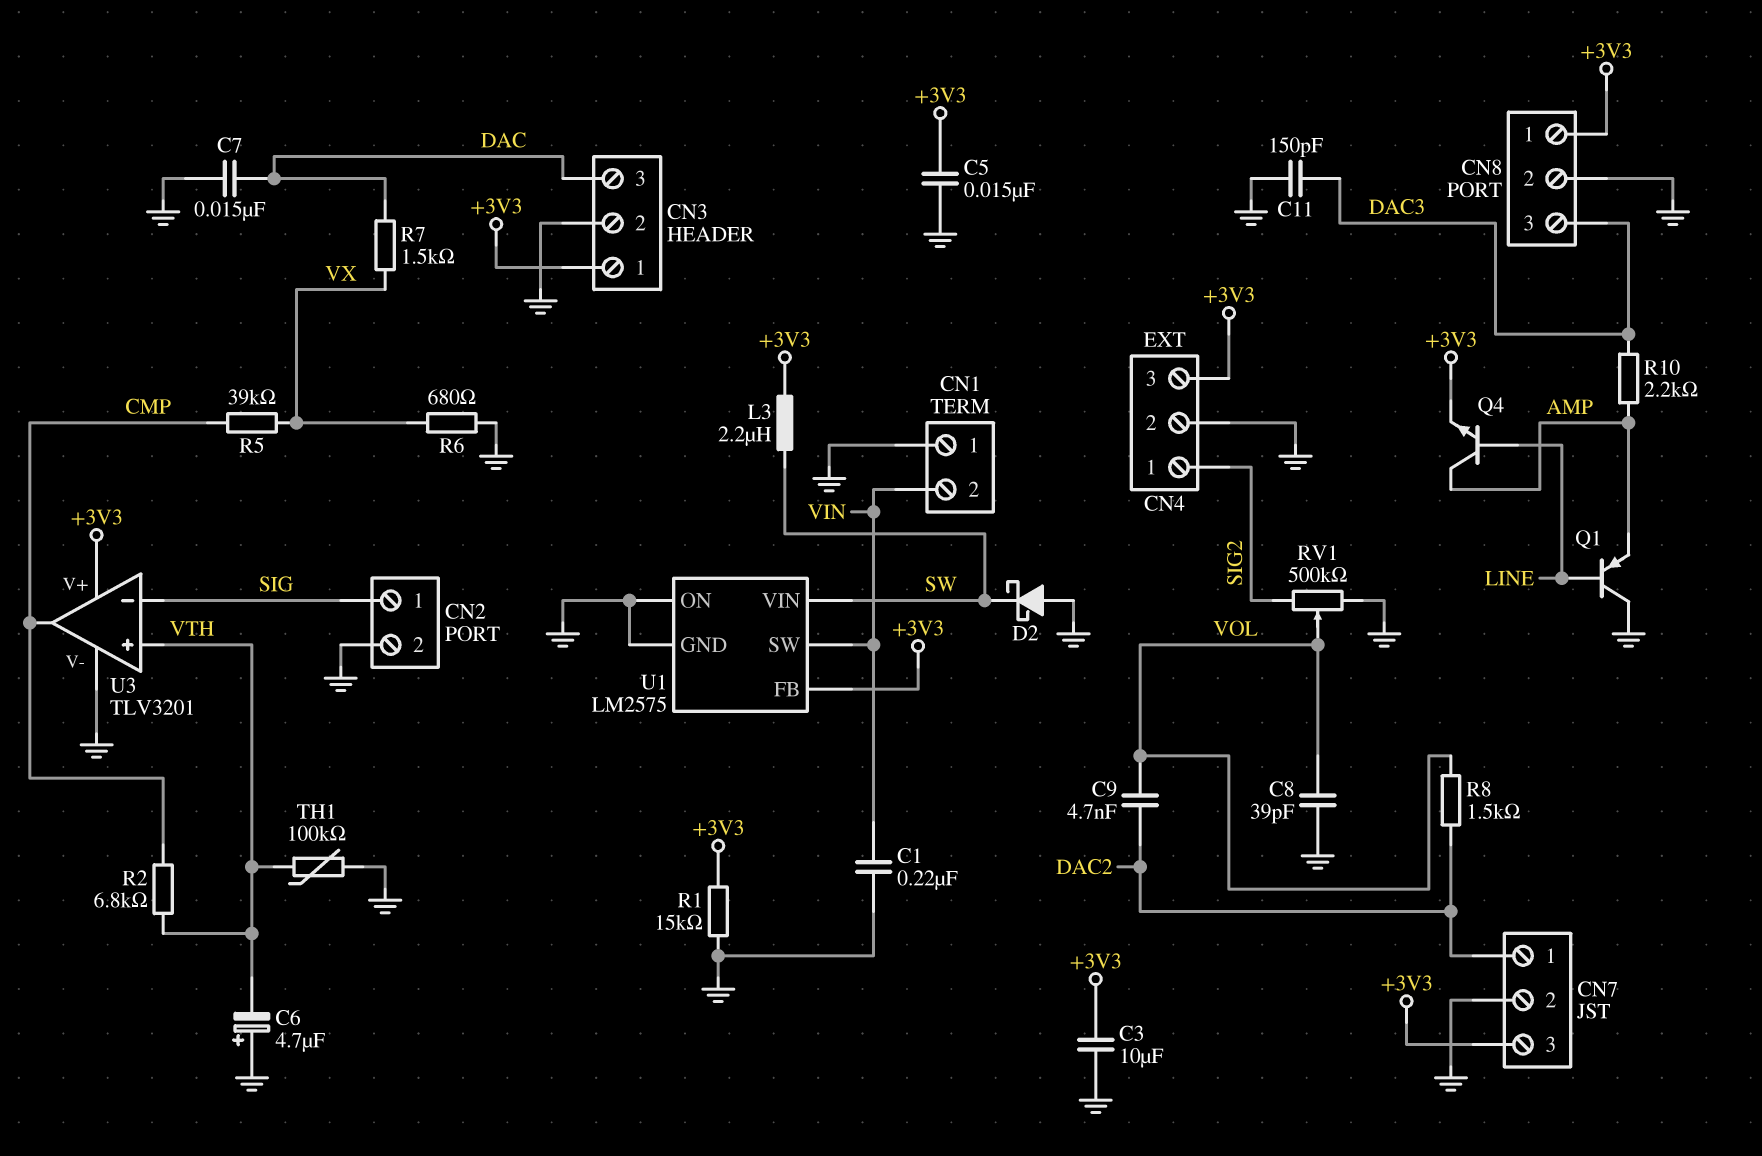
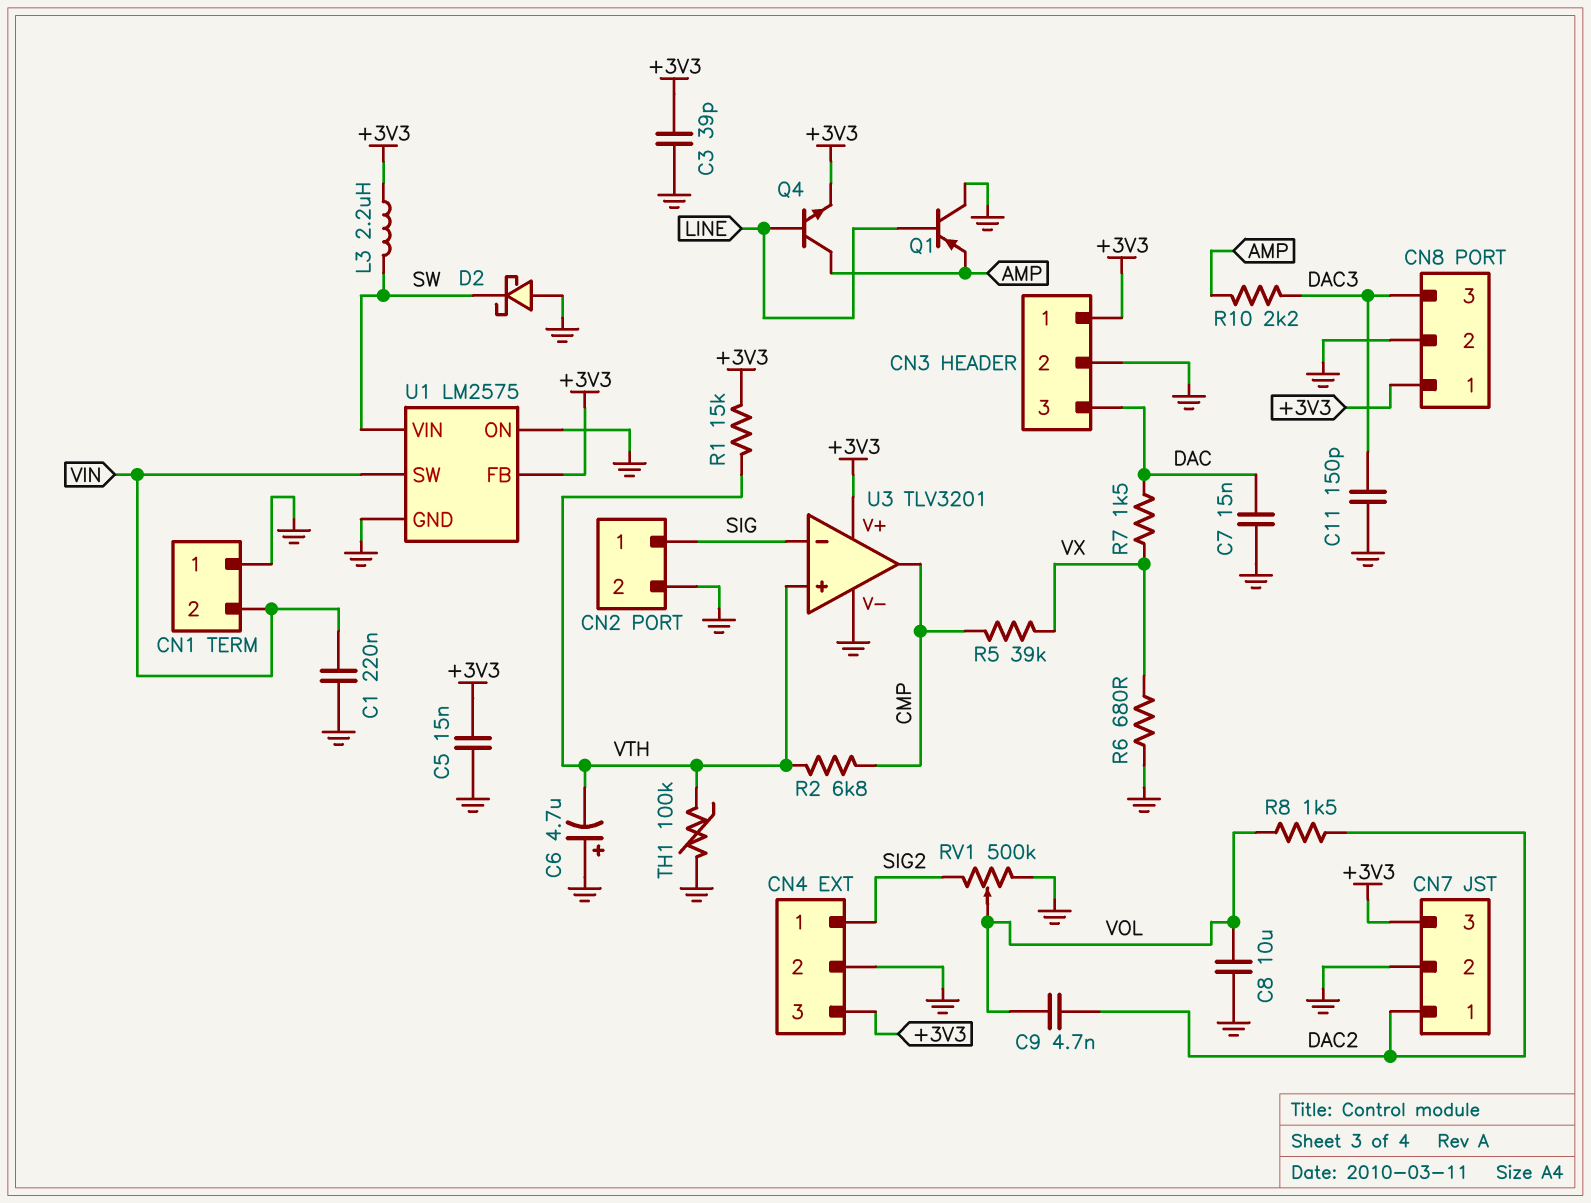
C3: 10uF (+3V3, GND) -> 39pF (+3V3, GND)
C8: 39pF (GND, VOL) -> 10uF (GND, VOL)
R1: 15k (+3V3, GND) -> 15k (+3V3, VTH)

